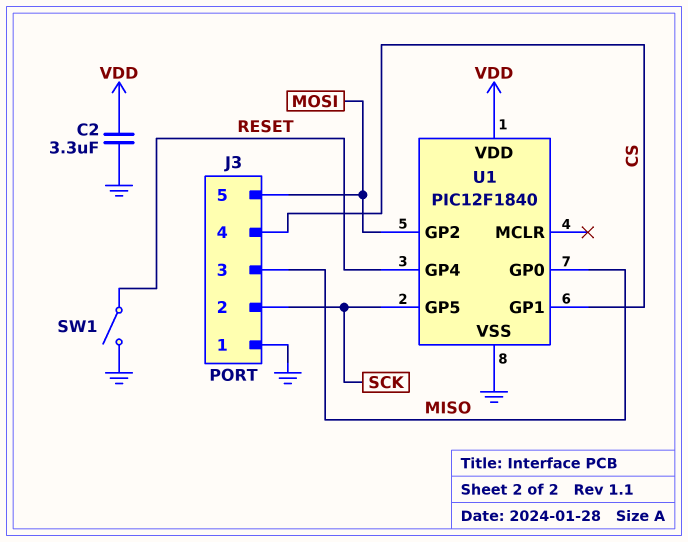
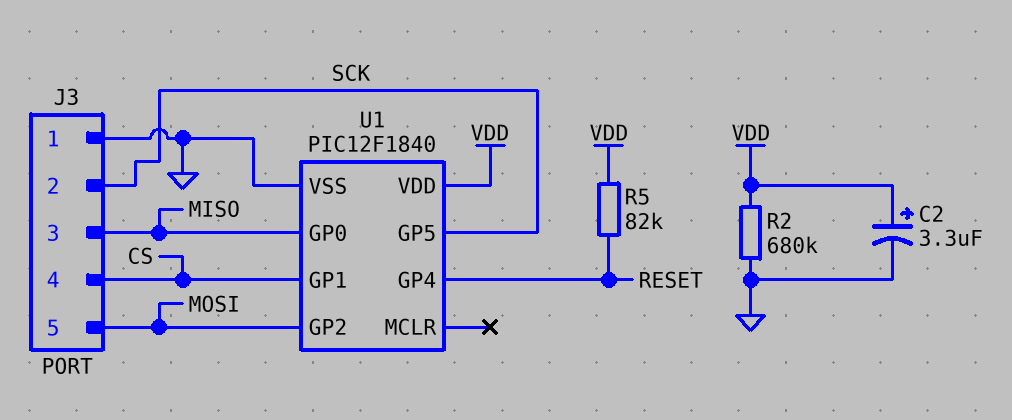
C2: 3.3uF (GND, VDD) -> 3.3uF (plus VDD, minus GND)
R2: none -> 680k (GND, VDD)
R5: none -> 82k (RESET, VDD)
SW1: switch (GND, RESET) -> none

